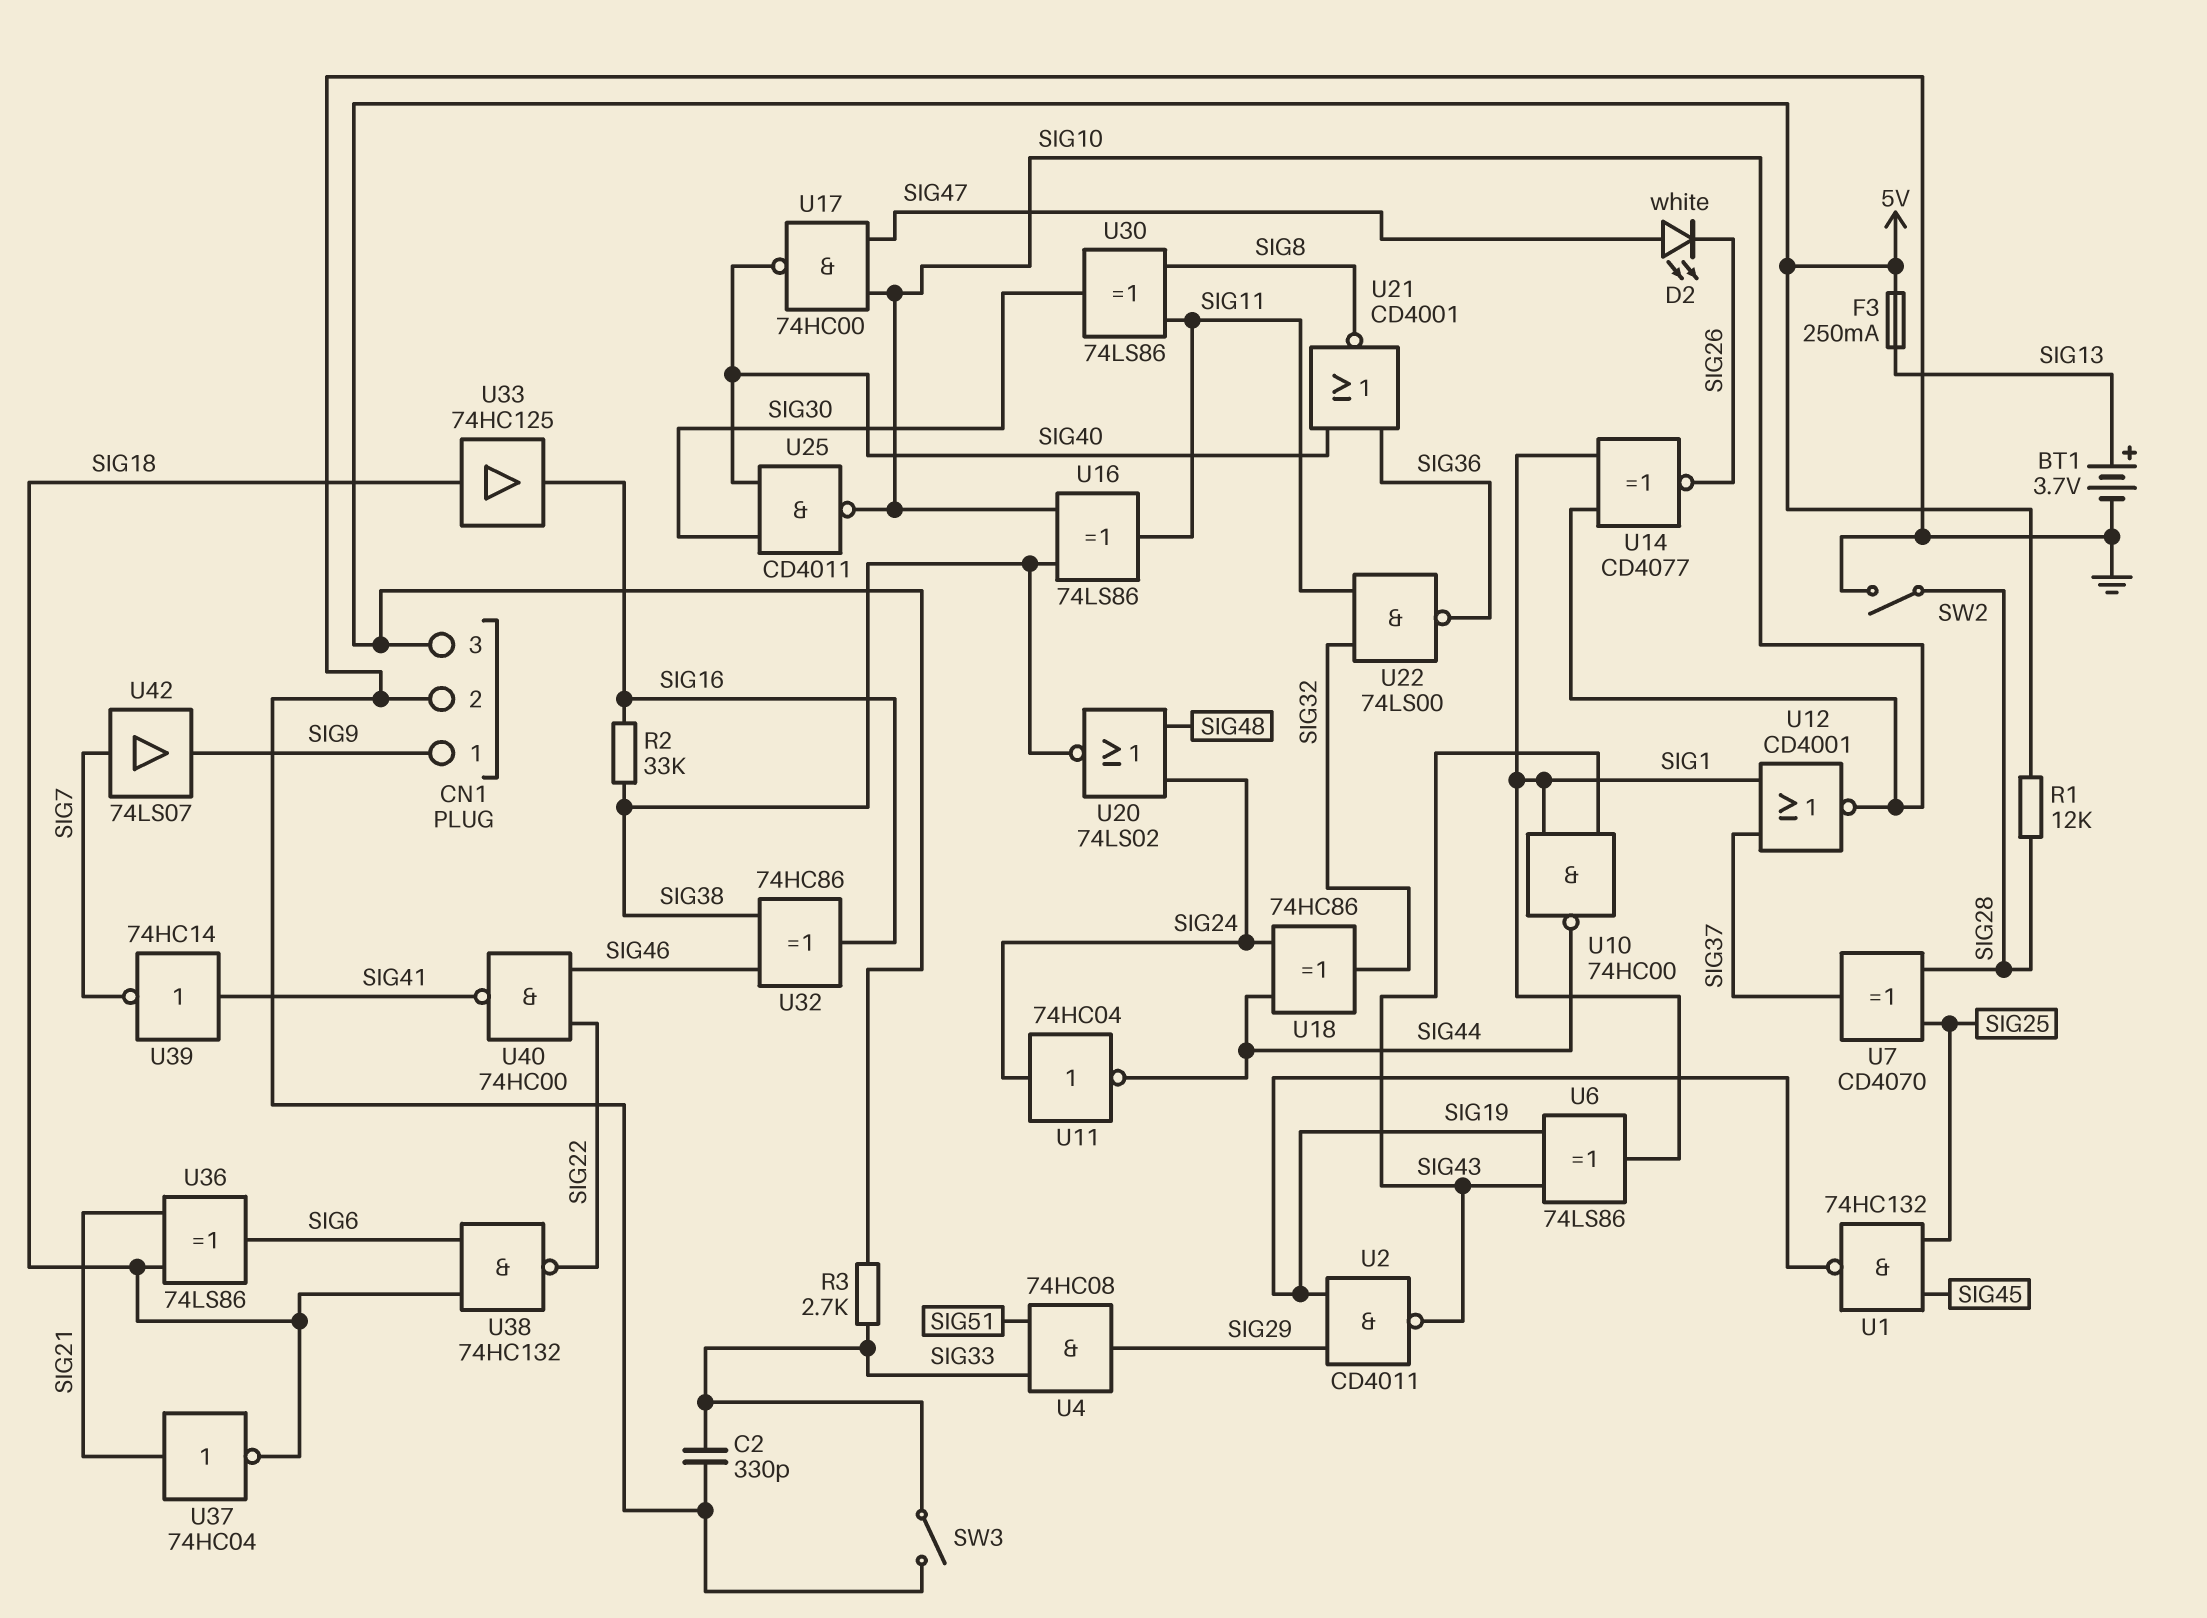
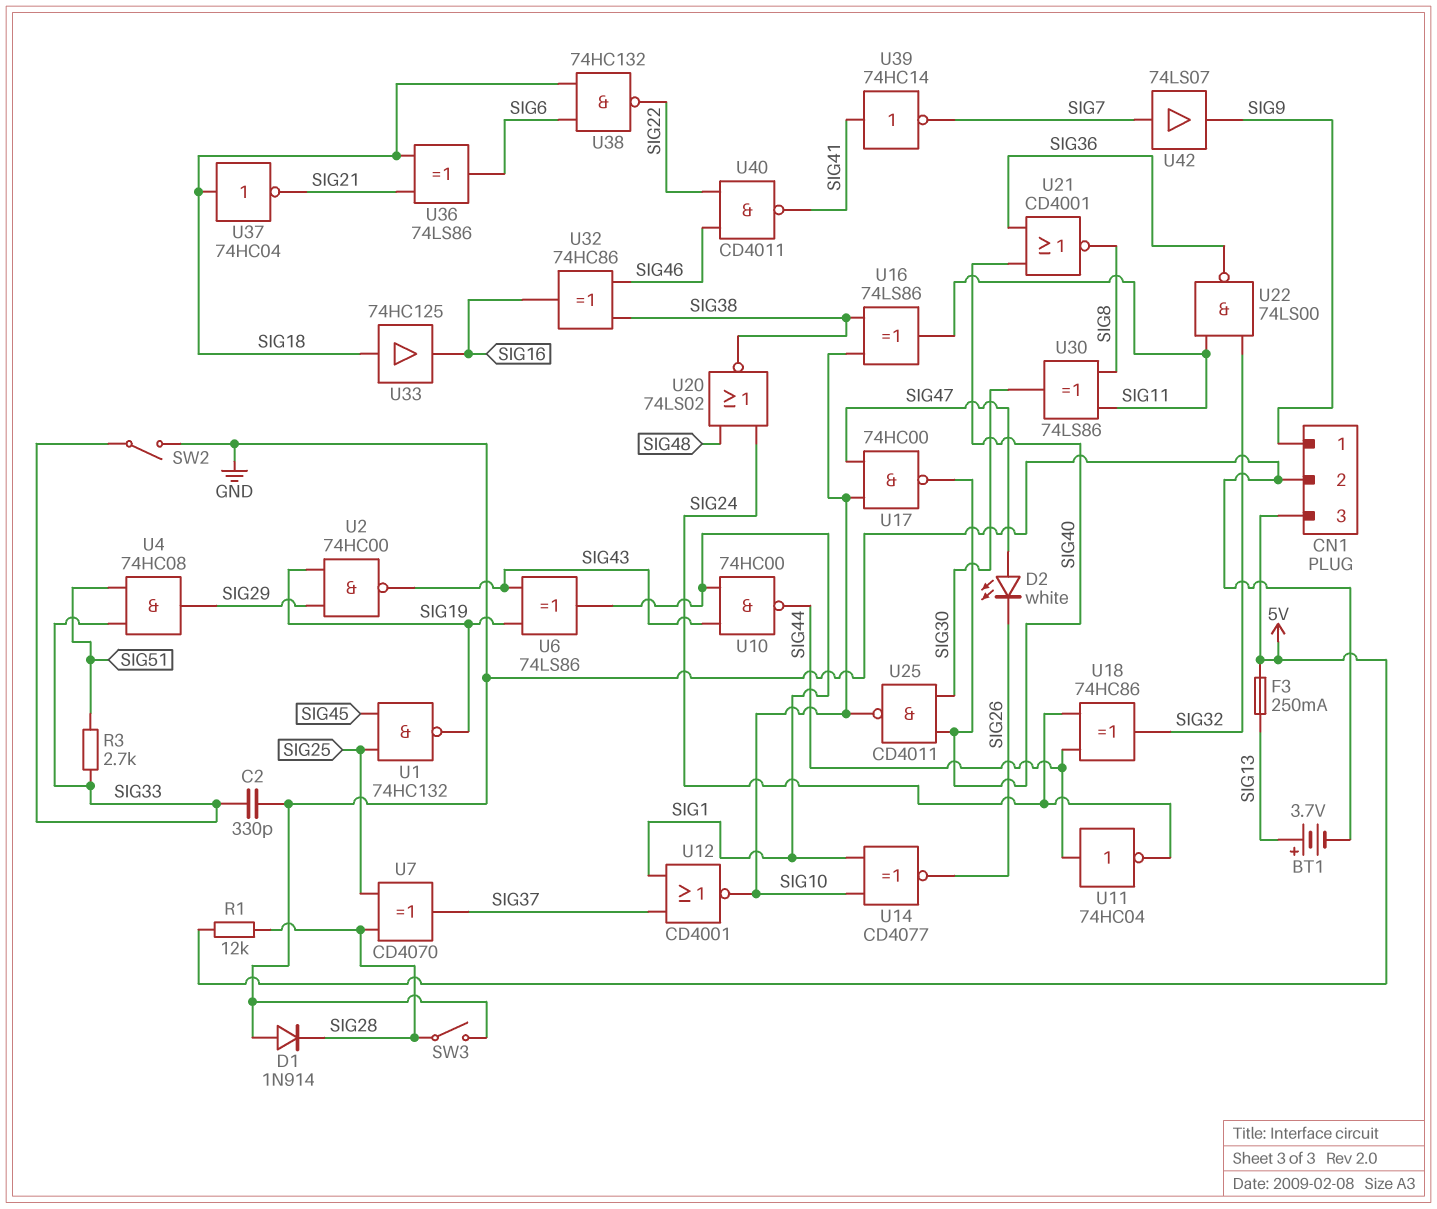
D1: none -> diode 1N914 (A GND, K SIG28)
R2: 33k (SIG16, SIG38) -> none
R3: 2.7k (5V, SIG33) -> 2.7k (SIG33, SIG51)
SW2: switch (GND, SIG28) -> switch (GND, SIG33)
SW3: switch (GND, SIG33) -> switch (GND, SIG28)
U2: NAND CD4011 (in SIG19, in SIG29, out SIG43) -> NAND 74HC00 (in SIG19, in SIG29, out SIG43)
U11: NOT 74HC04 (in SIG24, out SIG44) -> NOT 74HC04 (in SIG44, out SIG24)
U37: NOT 74HC04 (in SIG21, out SIG18) -> NOT 74HC04 (in SIG18, out SIG21)
U40: NAND 74HC00 (in SIG22, in SIG46, out SIG41) -> NAND CD4011 (in SIG22, in SIG46, out SIG41)

